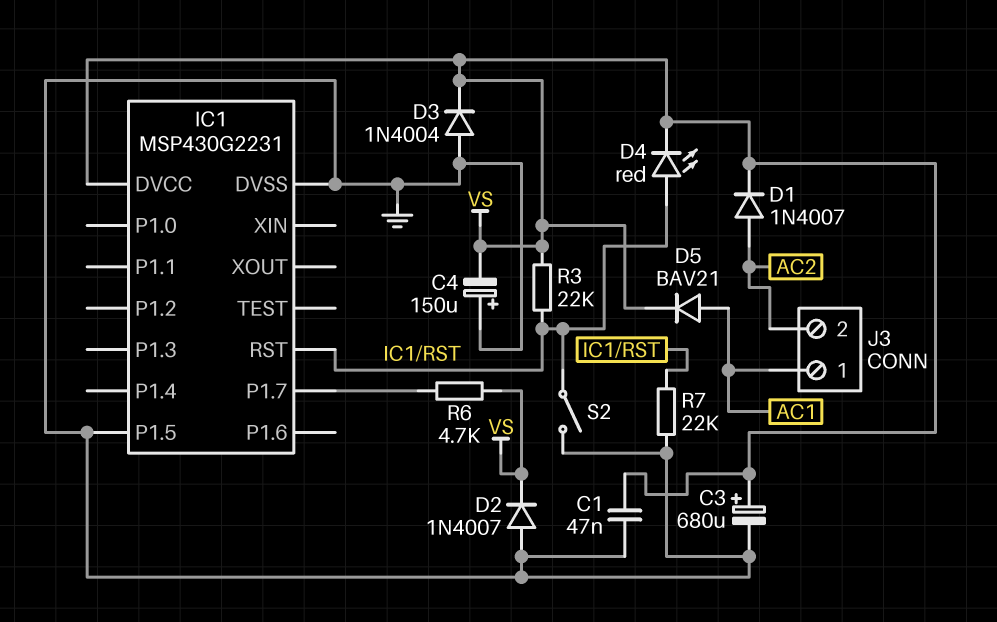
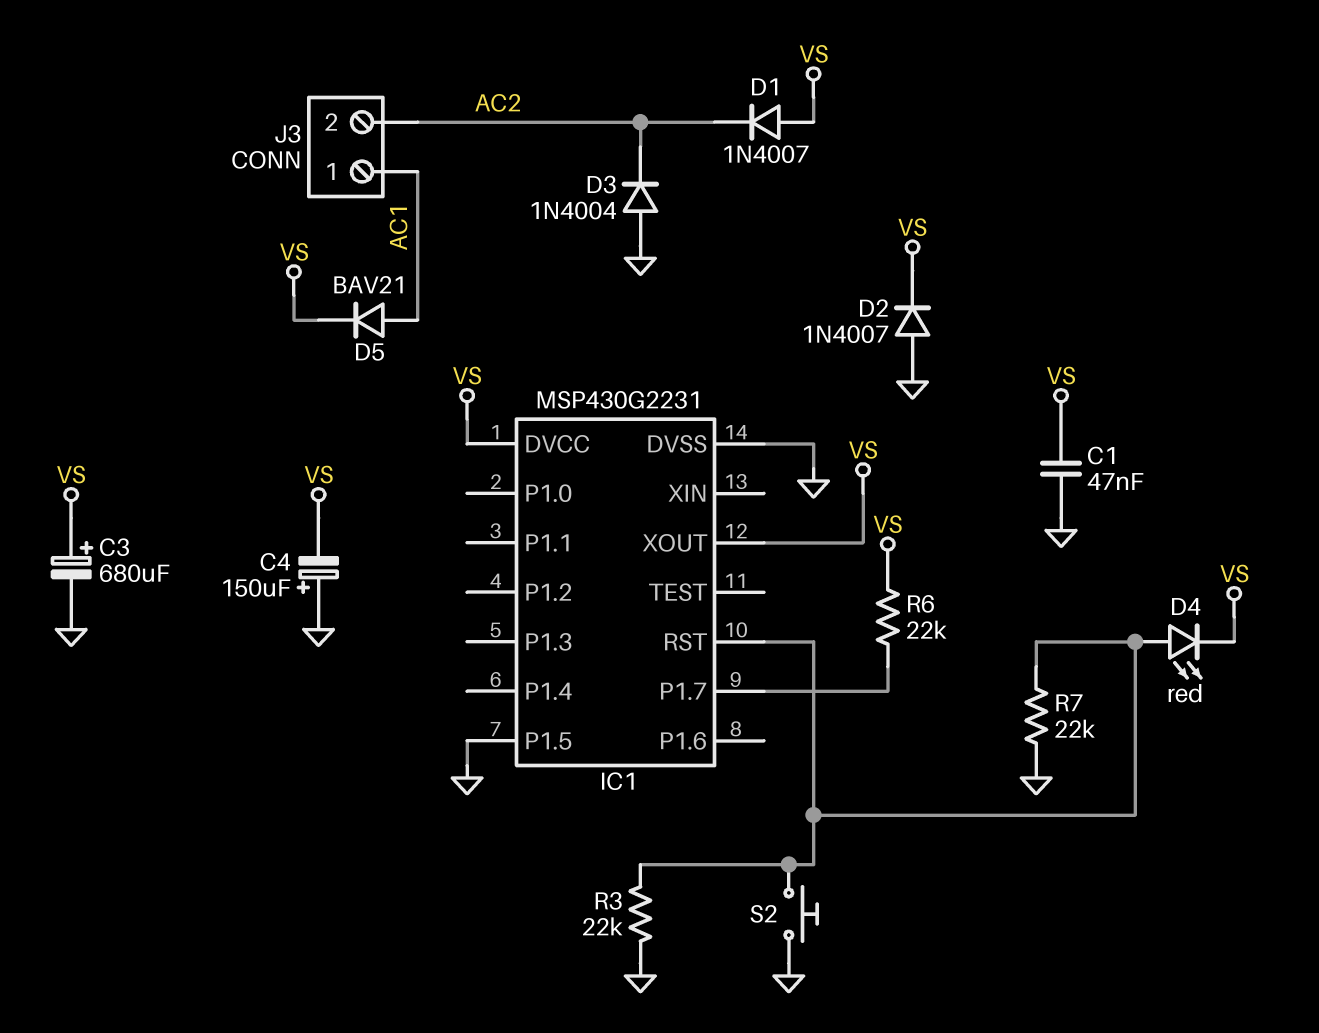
D1: diode 1N4007 (A AC2, K VS) -> diode 1N4007 (A VS, K AC2)
D3: diode 1N4004 (A GND, K VS) -> diode 1N4004 (A GND, K AC2)
IC1 pin XOUT: none -> VS
R3: 22k (IC1/RST, VS) -> 22k (GND, IC1/RST)
R6: 4.7k (IC1/P1.7, VS) -> 22k (IC1/P1.7, VS)
S2: switch (GND, IC1/RST) -> button (GND, IC1/RST)

